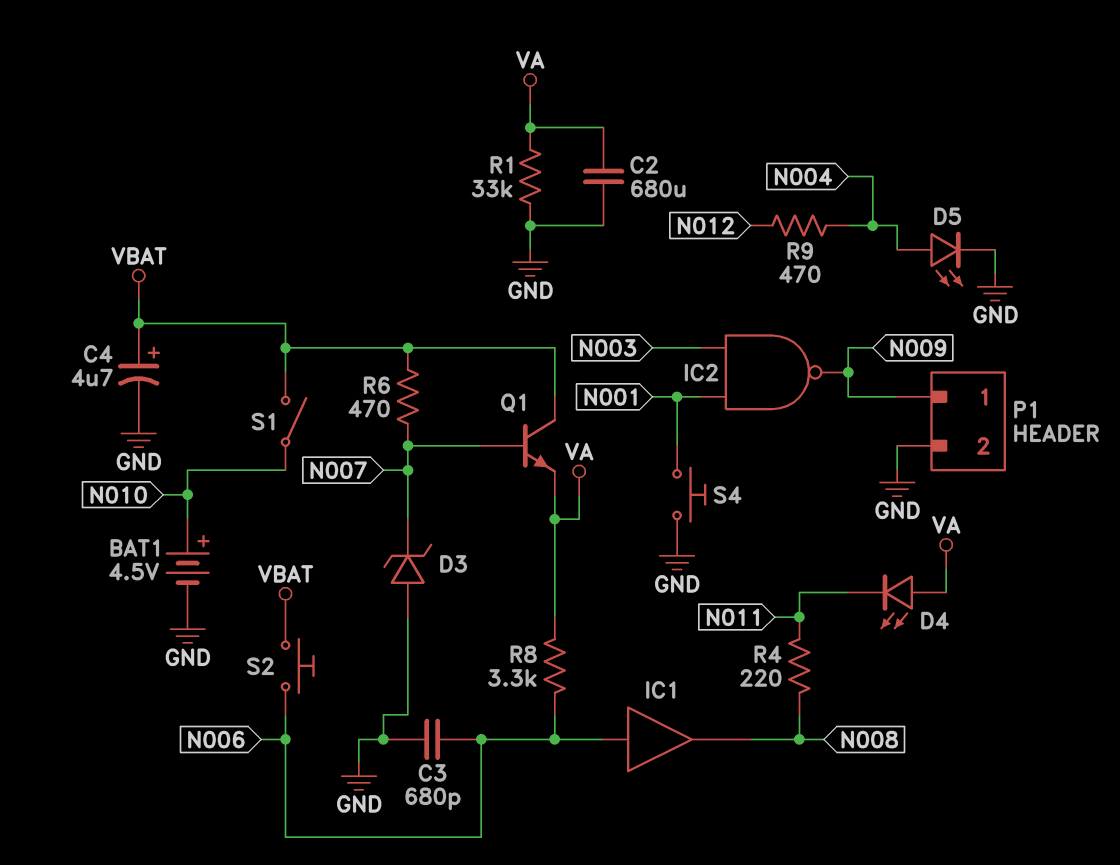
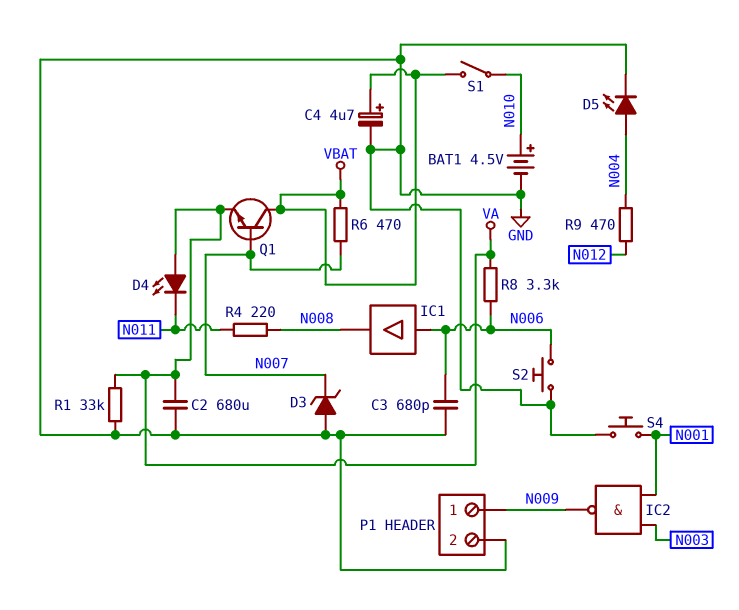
S2: button (N006, VBAT) -> button (GND, N006)

